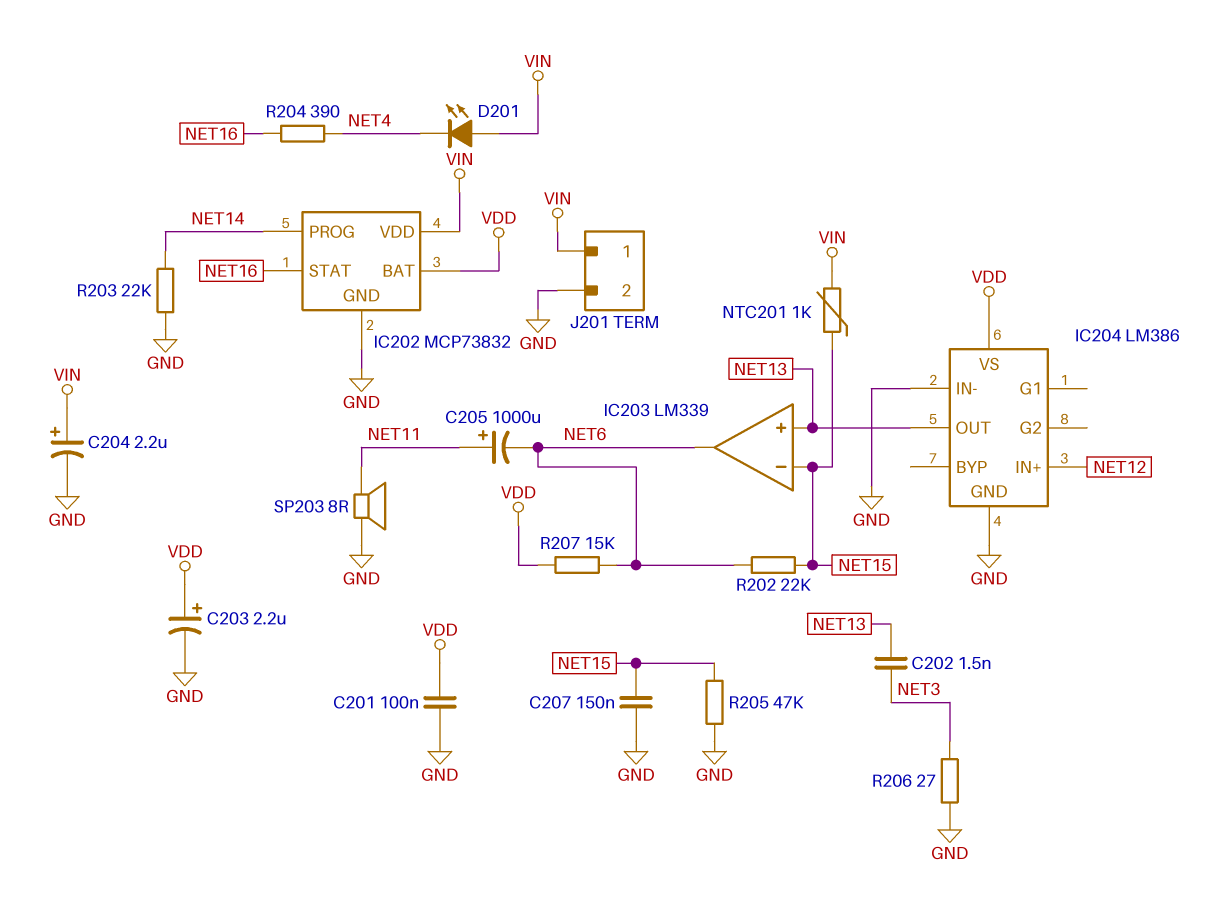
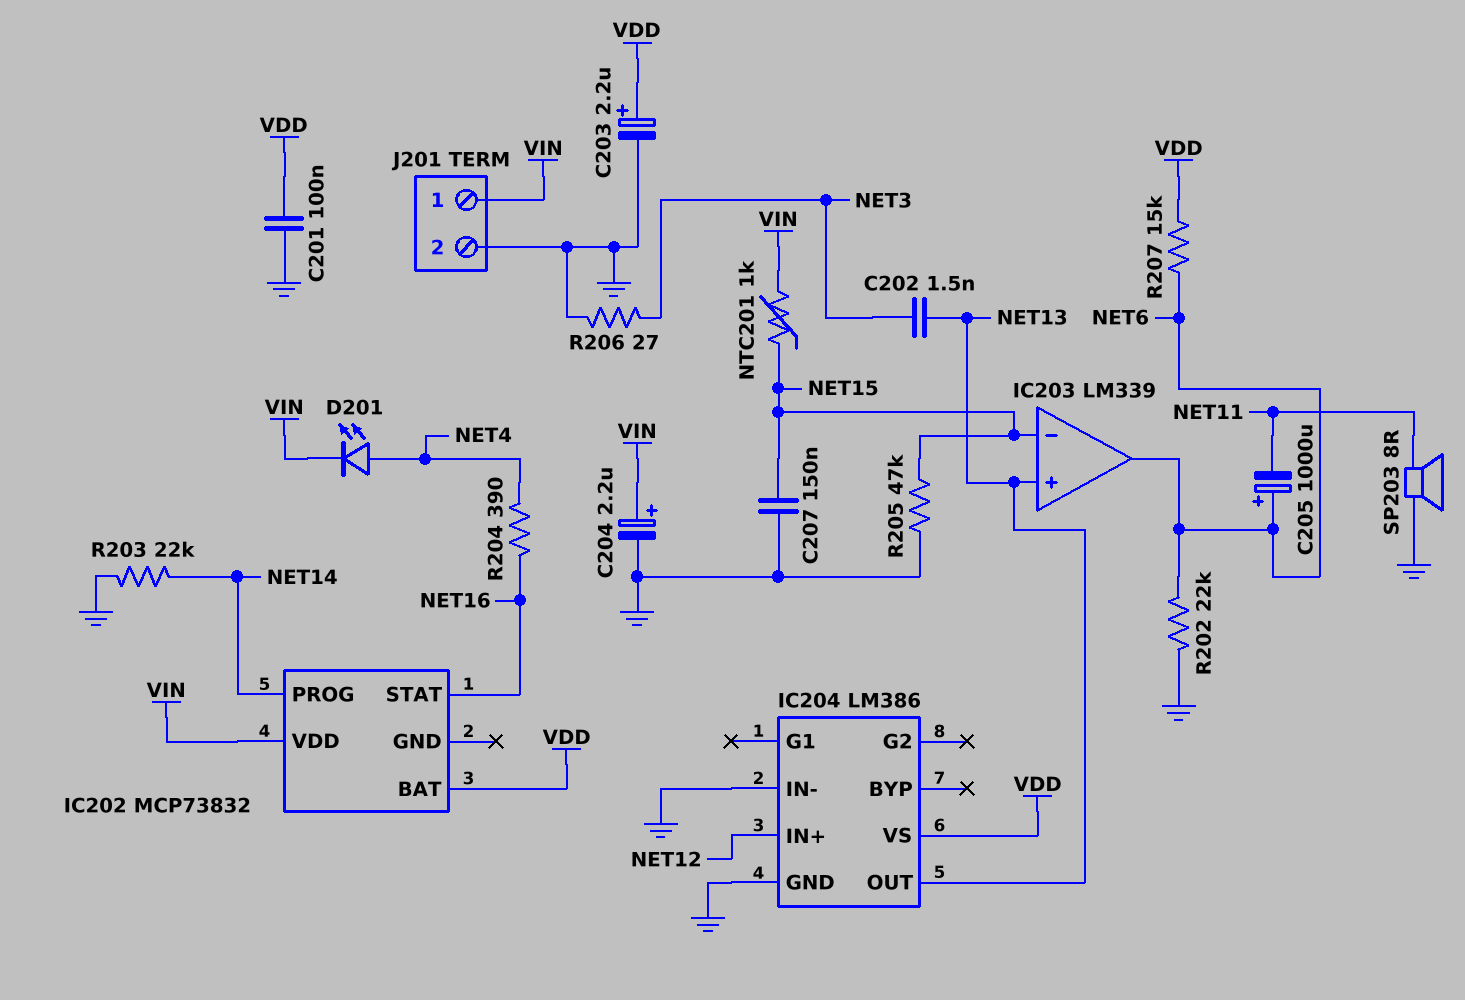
C205: 1000uF (plus NET11, minus NET6) -> 1000uF (plus NET6, minus NET11)
D201: LED (A VIN, K NET4) -> LED (A NET4, K VIN)
IC202 pin GND: GND -> none
R202: 22k (NET6, NET15) -> 22k (GND, NET6)

